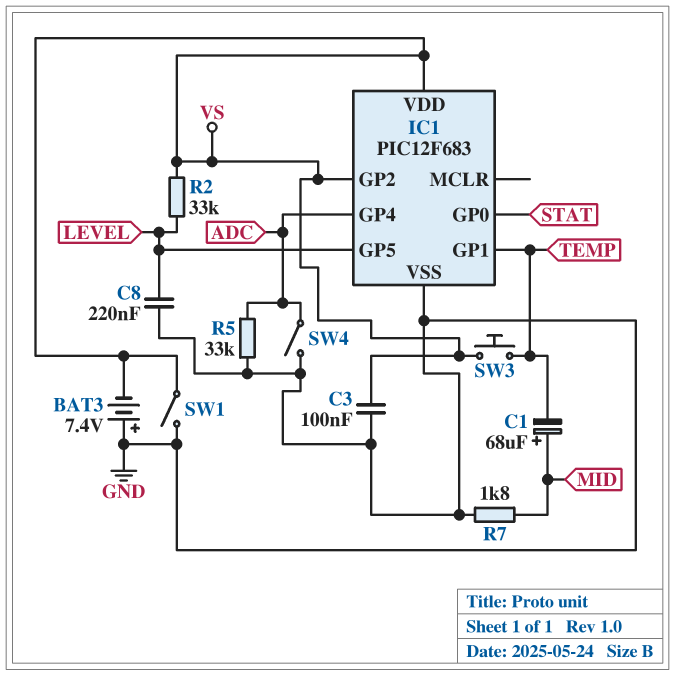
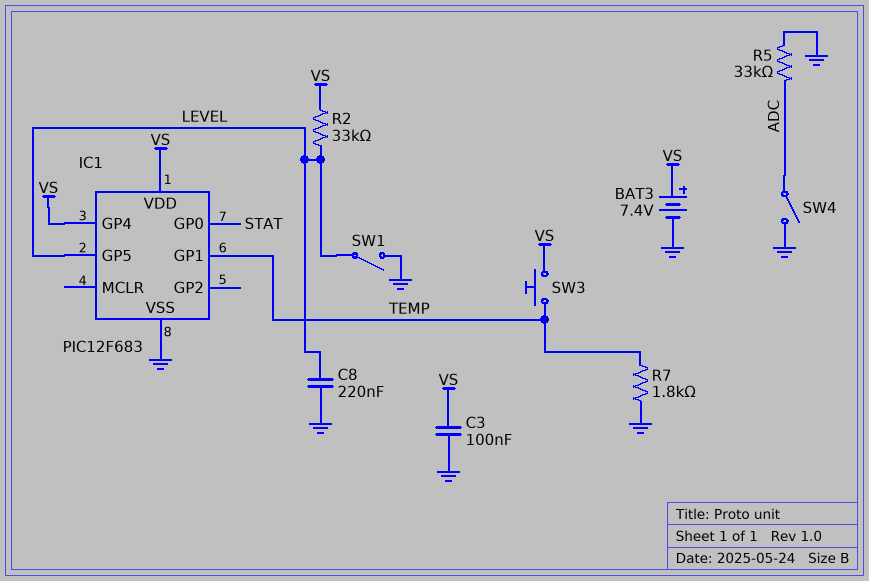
BAT3: 7.4V (plus GND, minus VS) -> 7.4V (plus VS, minus GND)
C1: 68uF (plus MID, minus TEMP) -> none
IC1 pin GP2: VS -> none
IC1 pin GP4: ADC -> VS
R7: 1.8k (GND, MID) -> 1.8k (GND, TEMP)
SW1: switch (GND, VS) -> switch (GND, LEVEL)

